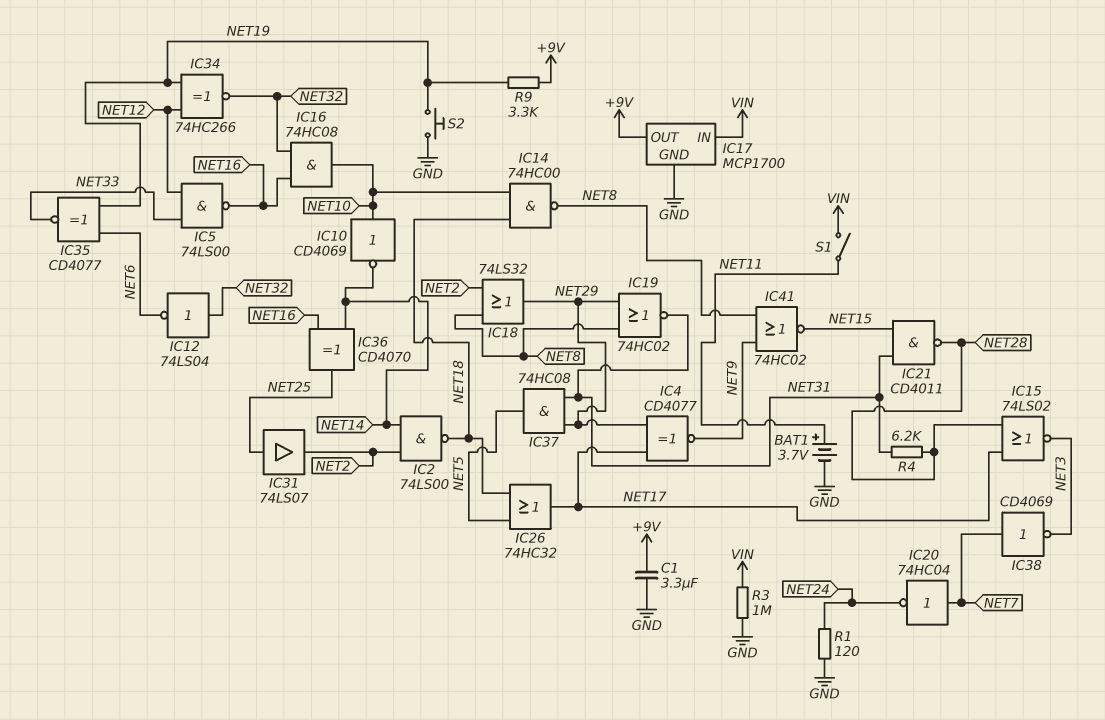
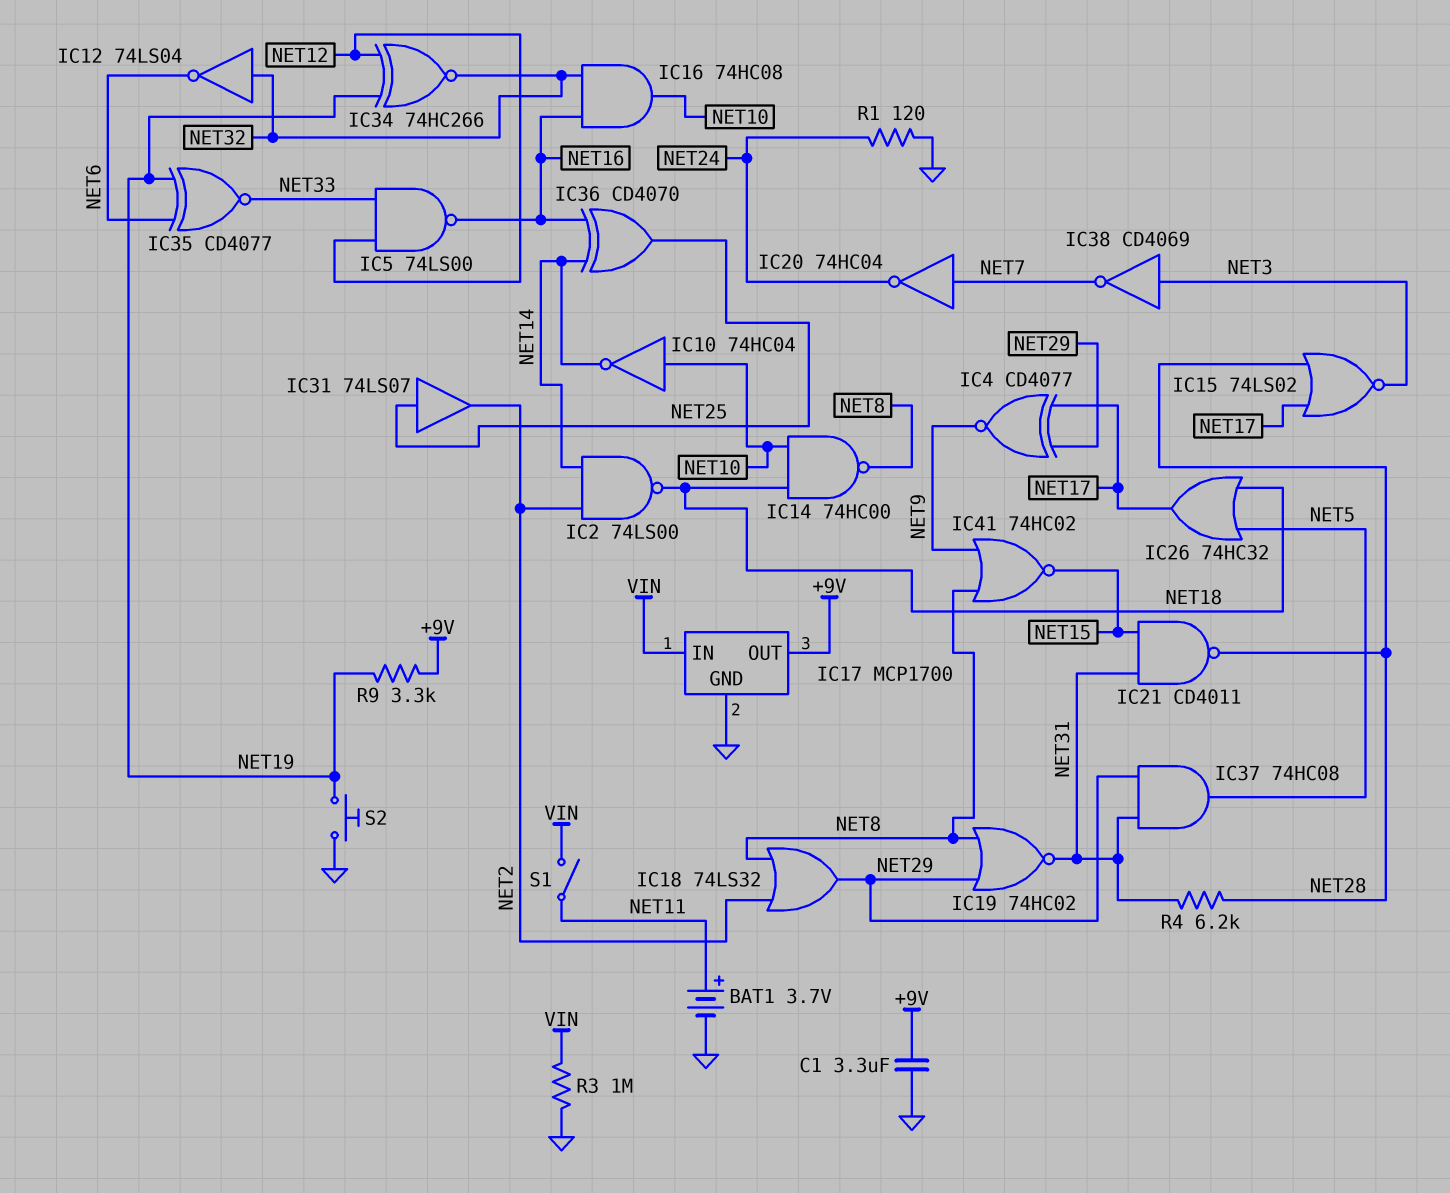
IC10: NOT CD4069 (in NET10, out NET14) -> NOT 74HC04 (in NET10, out NET14)
IC38: NOT CD4069 (in NET7, out NET3) -> NOT CD4069 (in NET3, out NET7)

